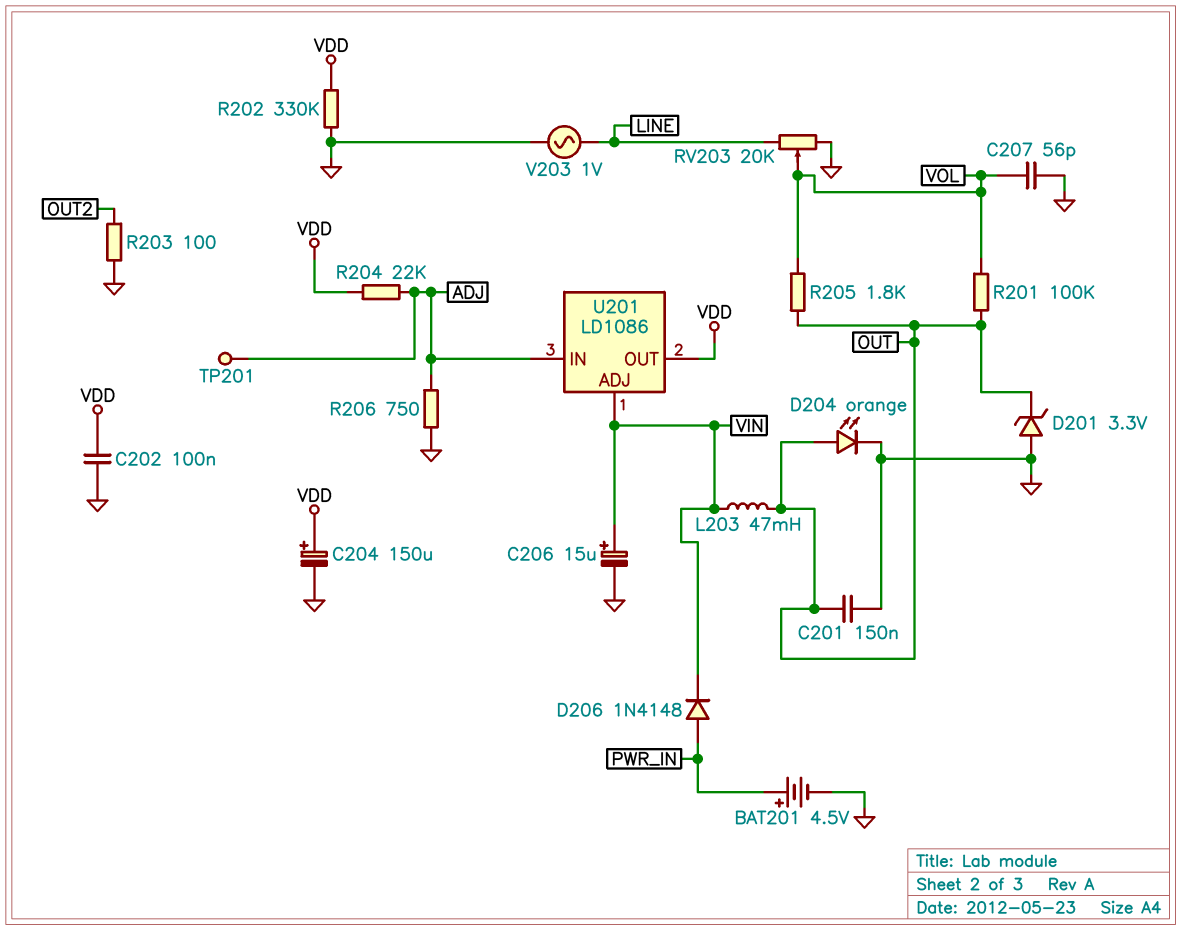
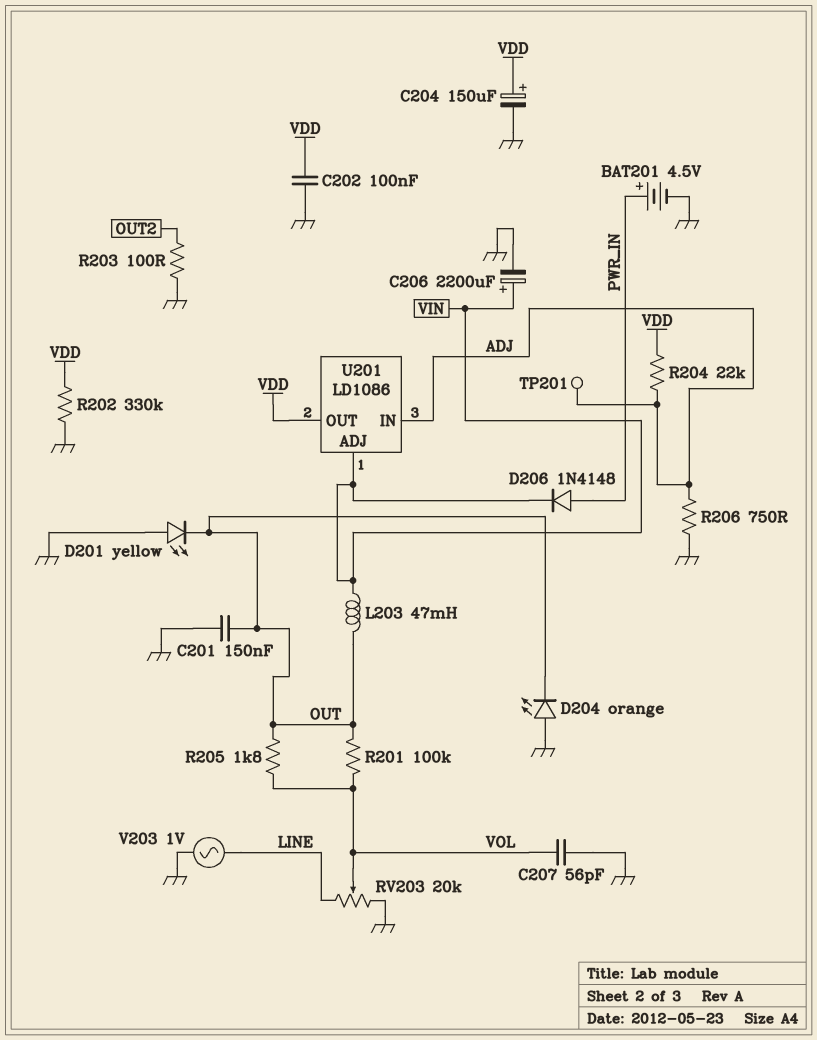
C206: 15uF (plus VIN, minus GND) -> 2200uF (plus VIN, minus GND)
D201: zener 3.3V (A GND, K OUT) -> LED yellow (A GND, K OUT)
D204: LED orange (A OUT, K GND) -> LED orange (A GND, K OUT)

